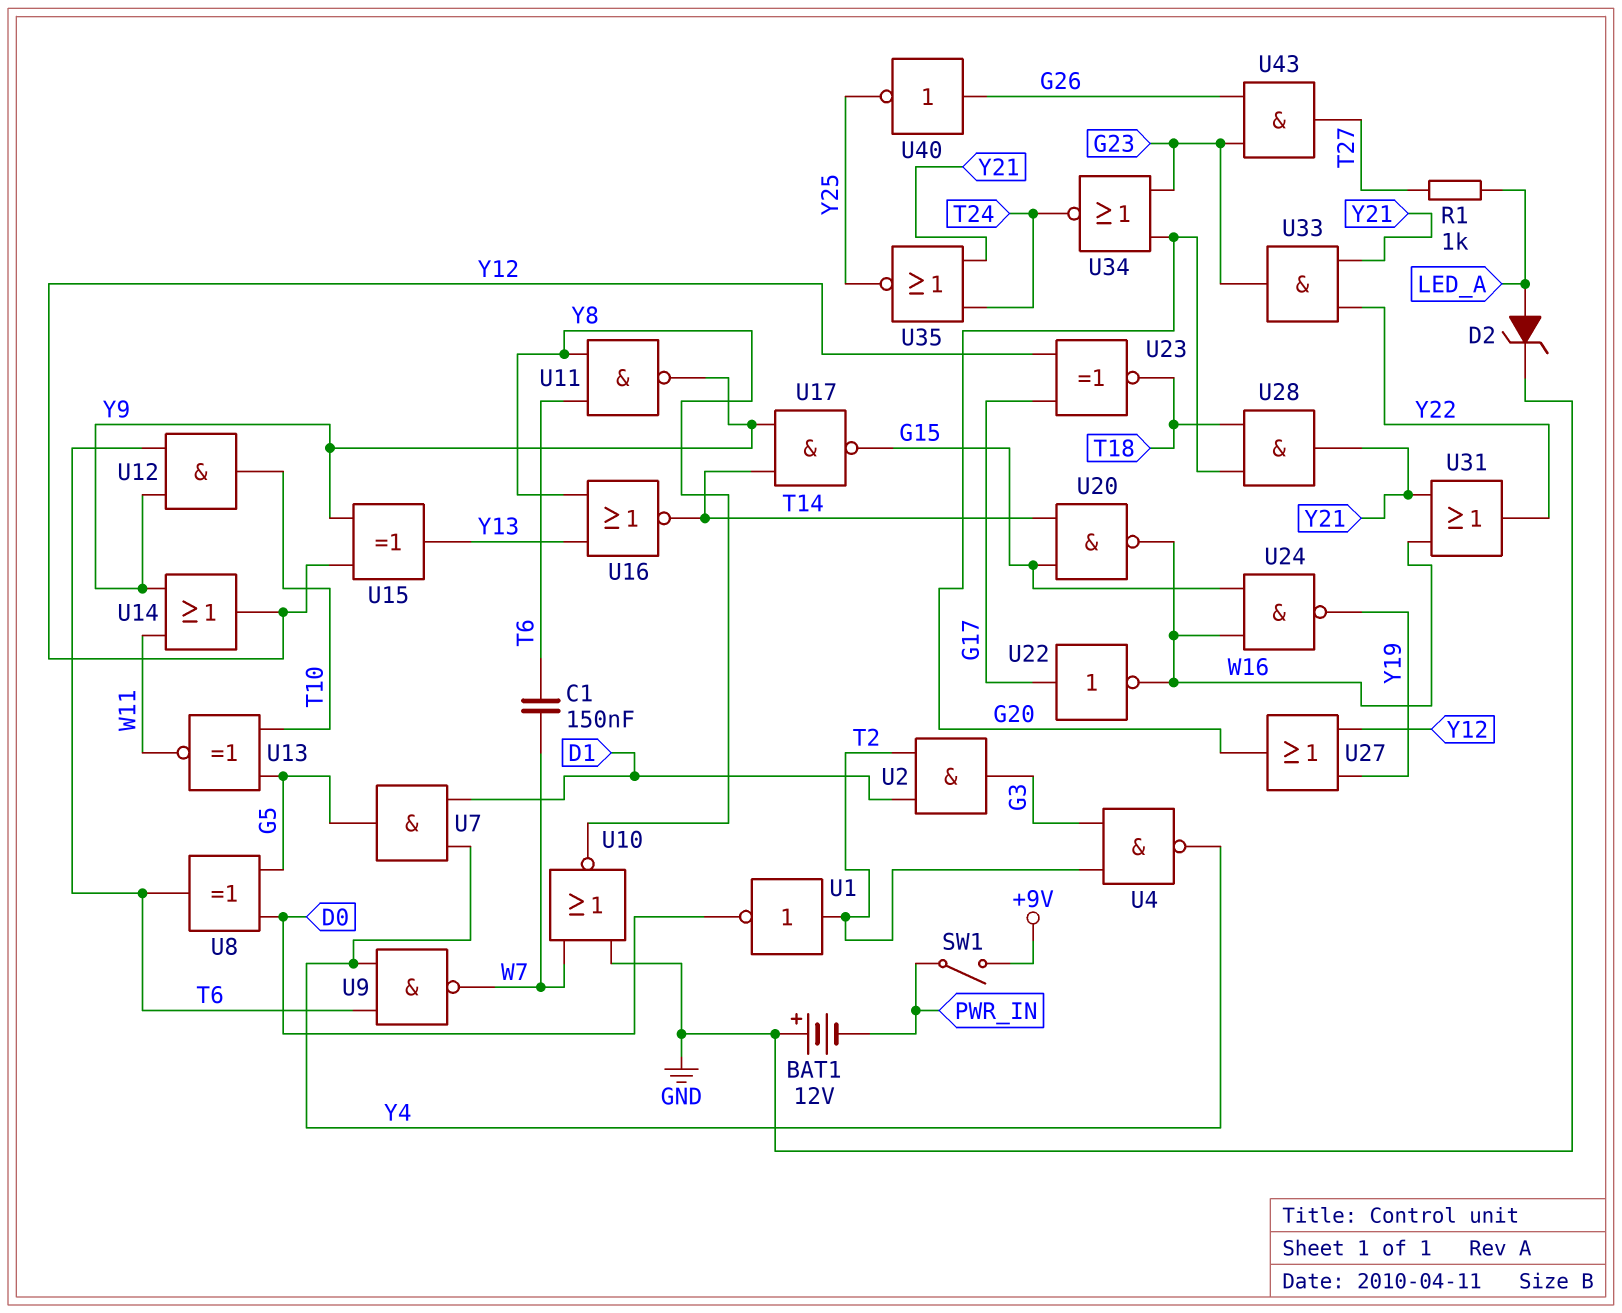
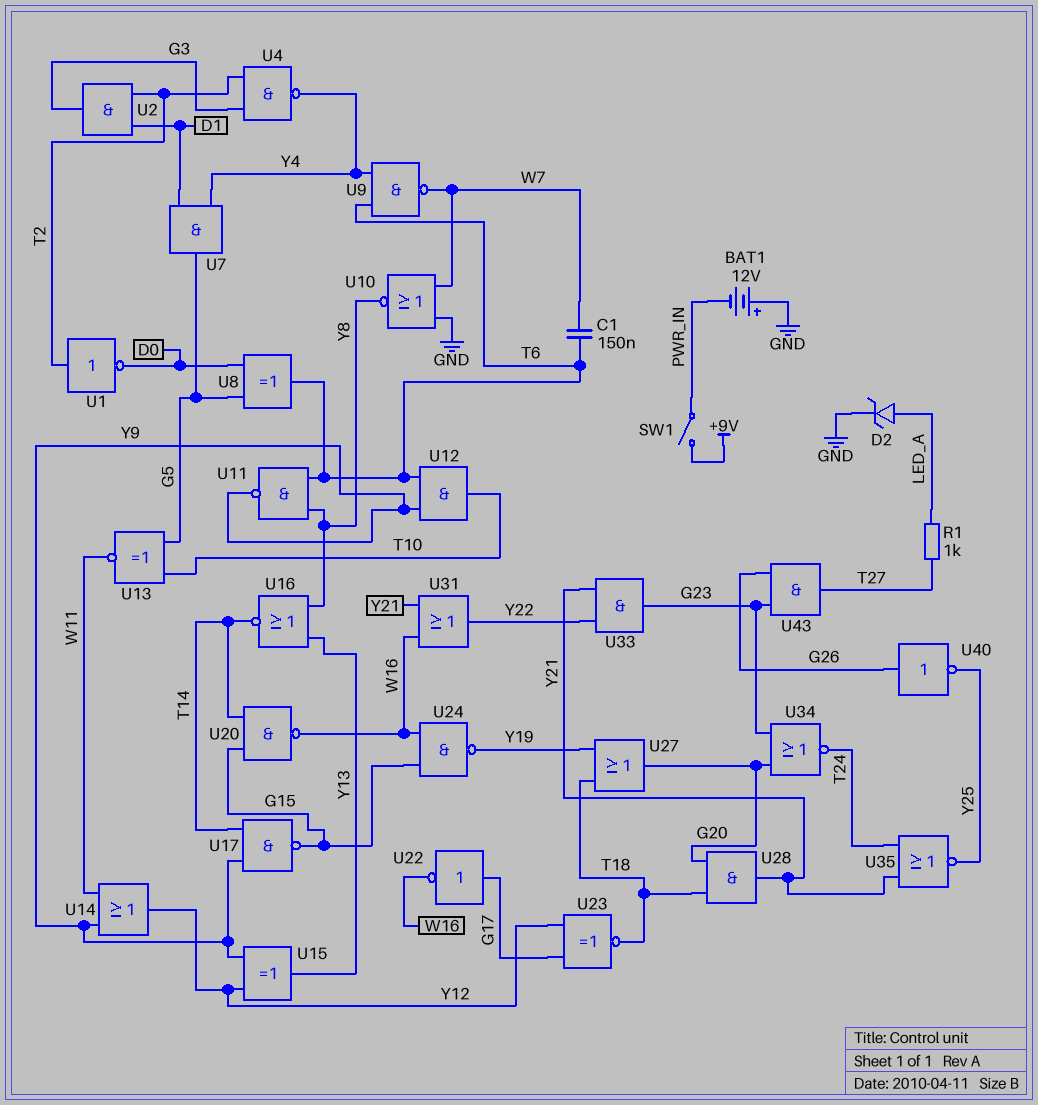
U27: OR (in Y12, in Y19, out G20) -> OR (in T18, in Y19, out G20)

